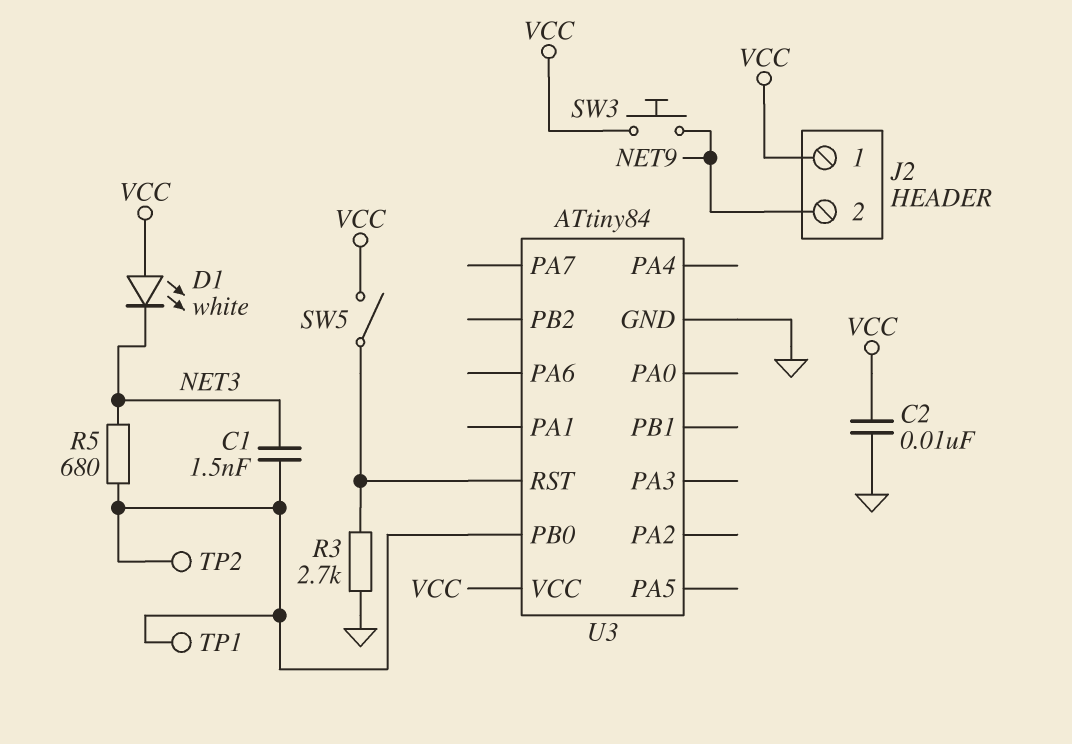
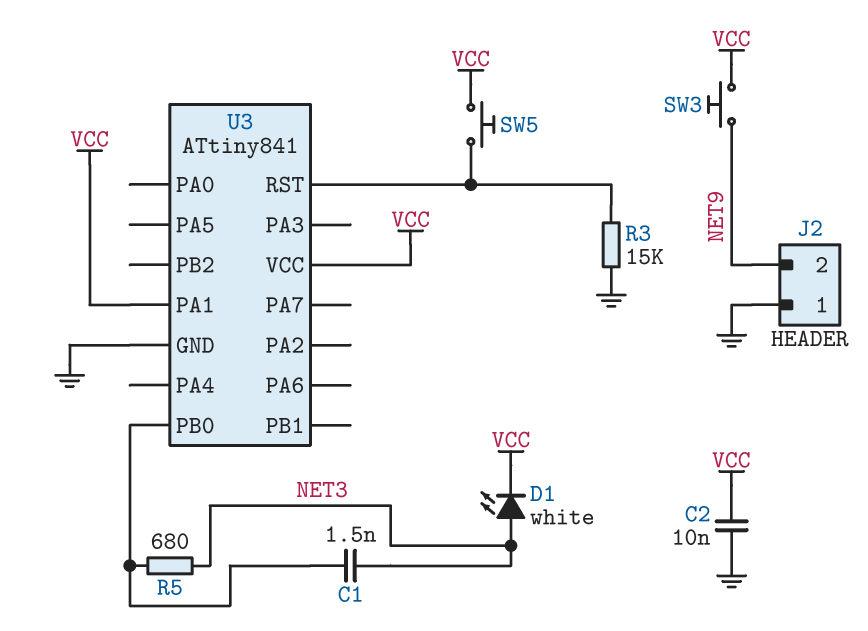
D1: LED white (A VCC, K NET3) -> LED white (A NET3, K VCC)
J2 pin 1: VCC -> GND
R3: 2.7k (GND, U3/RST) -> 15k (GND, U3/RST)
SW5: switch (U3/RST, VCC) -> button (U3/RST, VCC)
TP1: test point (U3/PB0) -> none
TP2: test point (U3/PB0) -> none
U3: ATtiny84 -> ATtiny841
U3 pin PA1: none -> VCC

